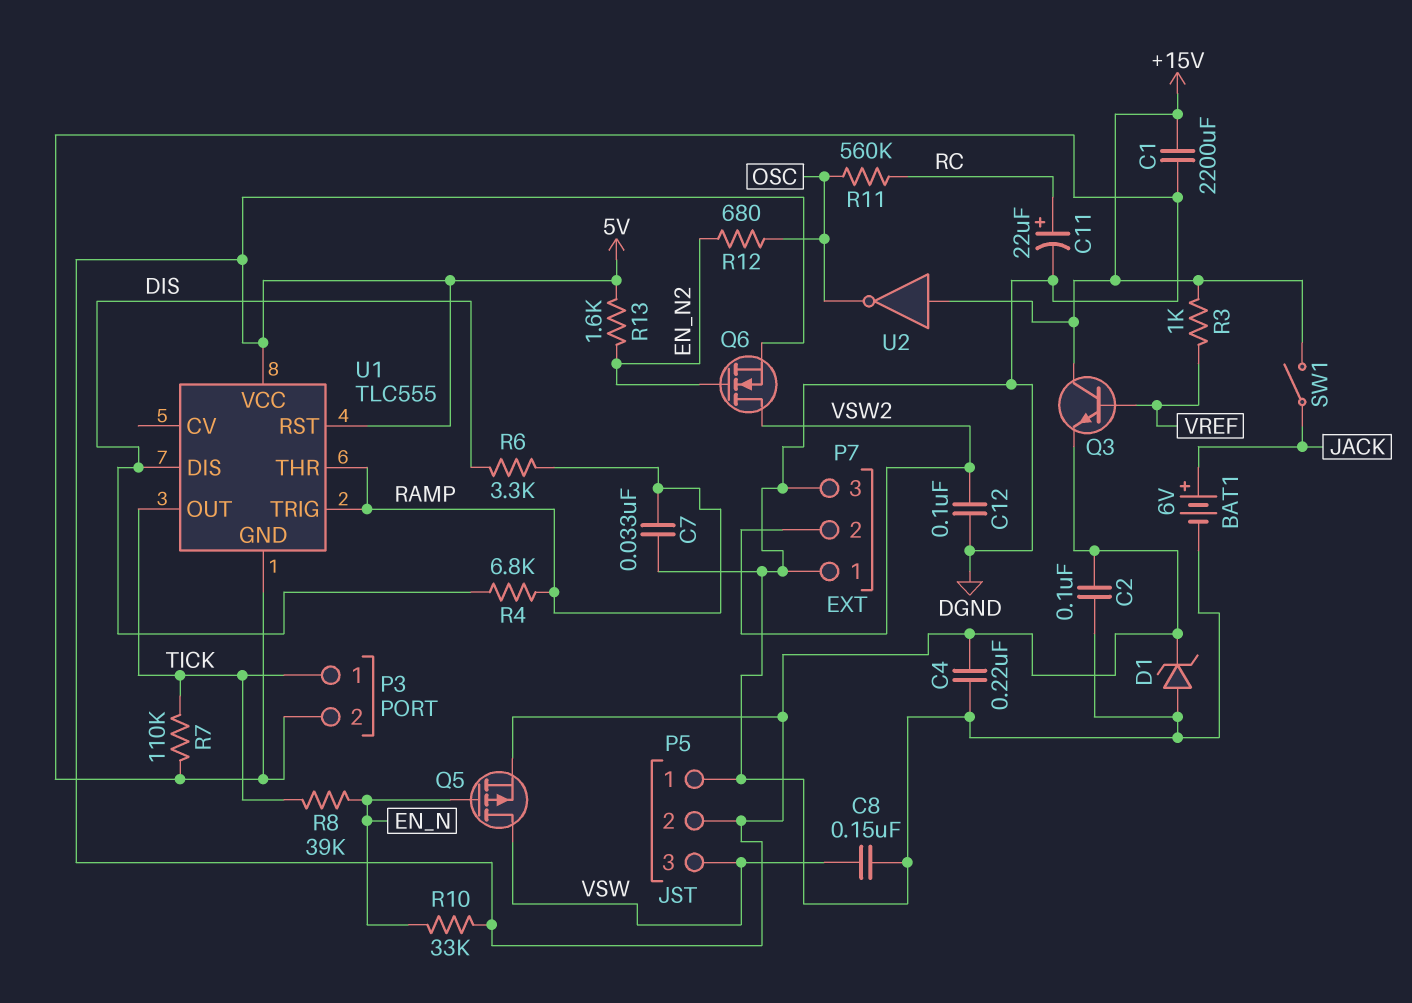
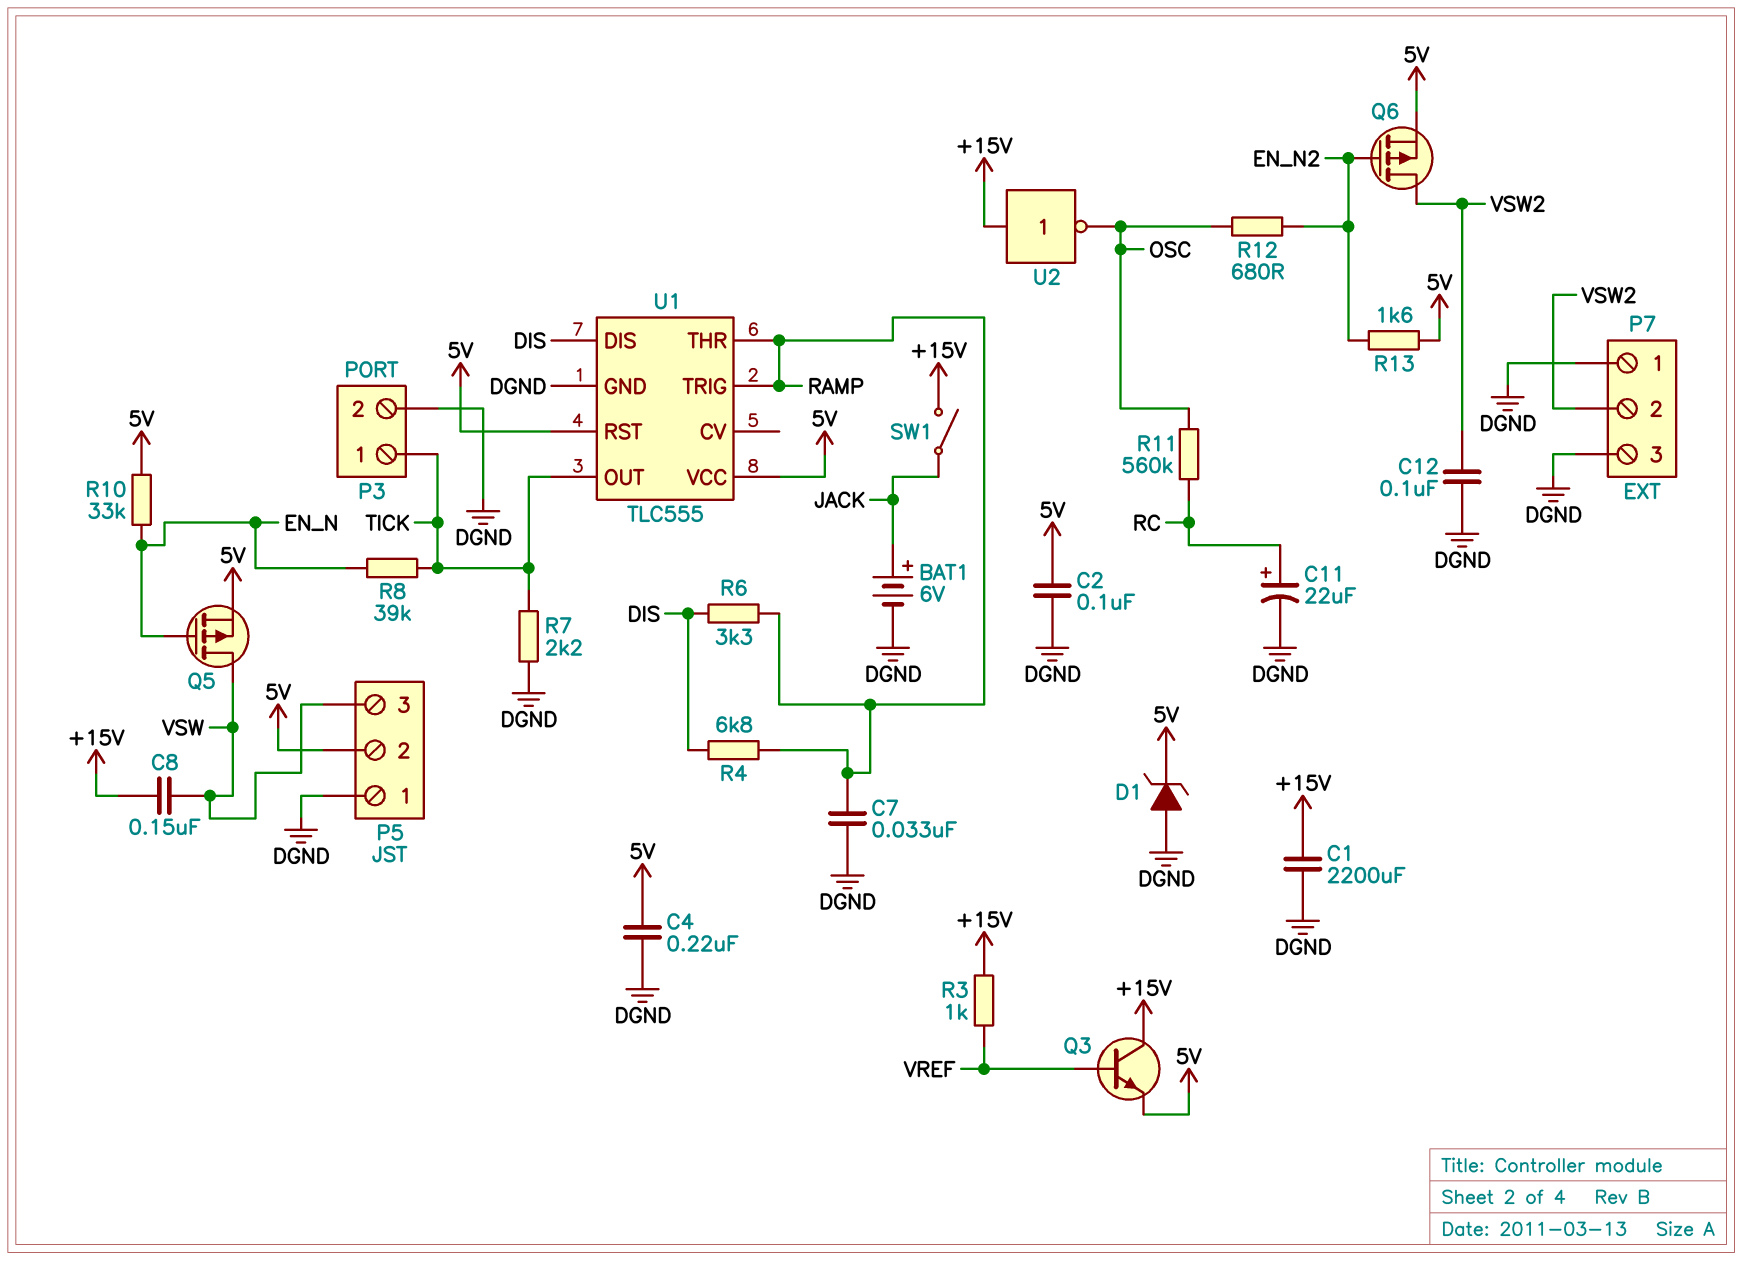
C8: 150nF (DGND, VSW) -> 150nF (+15V, VSW)
Q6: NMOS (G EN_N2, D VSW2, S 5V) -> PMOS (G EN_N2, D VSW2, S 5V)
R7: 110k (DGND, TICK) -> 2.2k (DGND, TICK)

